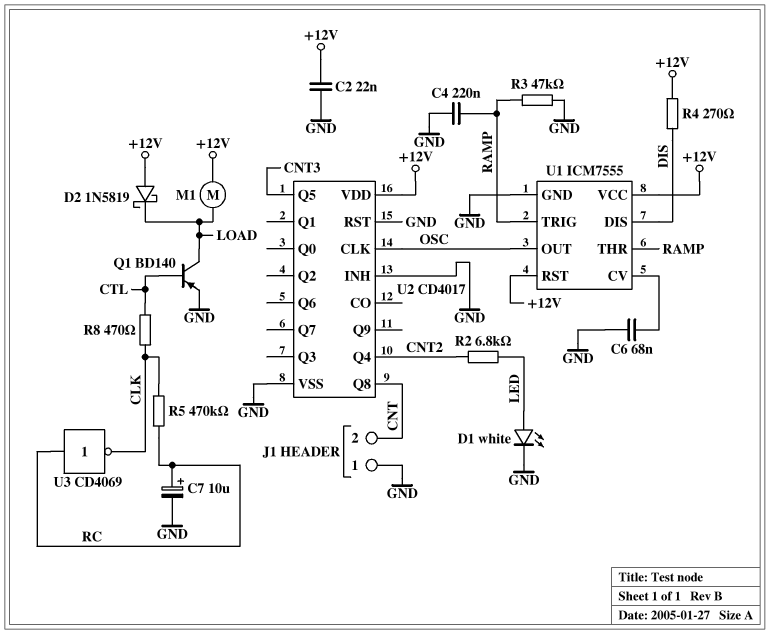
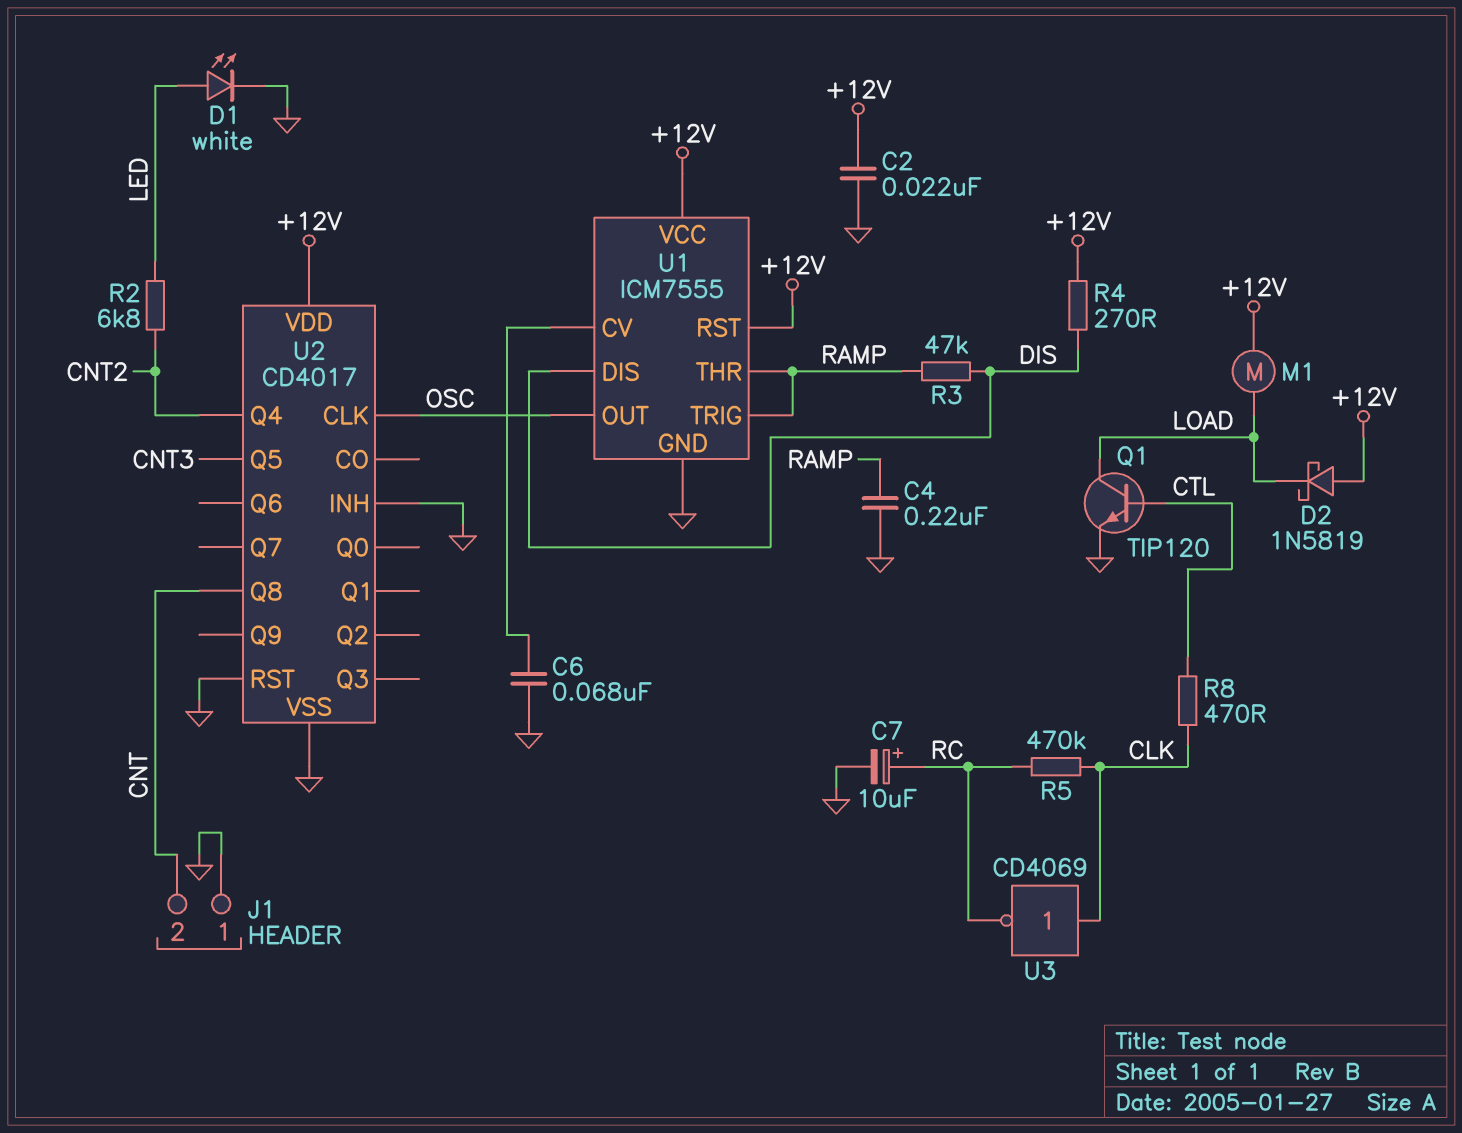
Q1: PNP BD140 (B CTL, C LOAD, E GND) -> NPN TIP120 (B CTL, C LOAD, E GND)
R3: 47k (GND, RAMP) -> 47k (DIS, RAMP)
U3: NOT CD4069 (in RC, out CLK) -> NOT CD4069 (in CLK, out RC)

